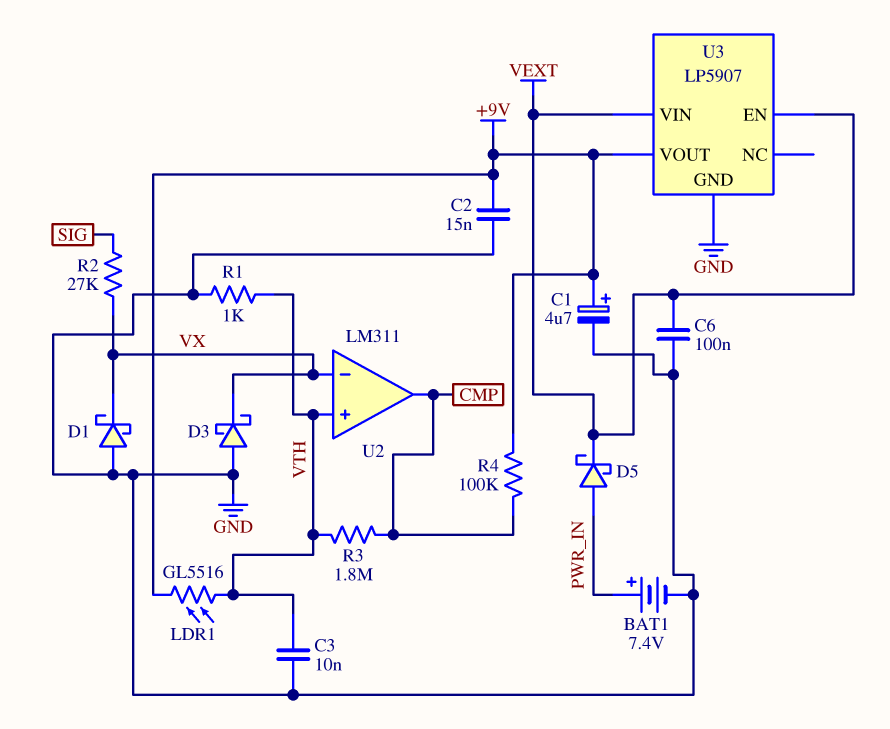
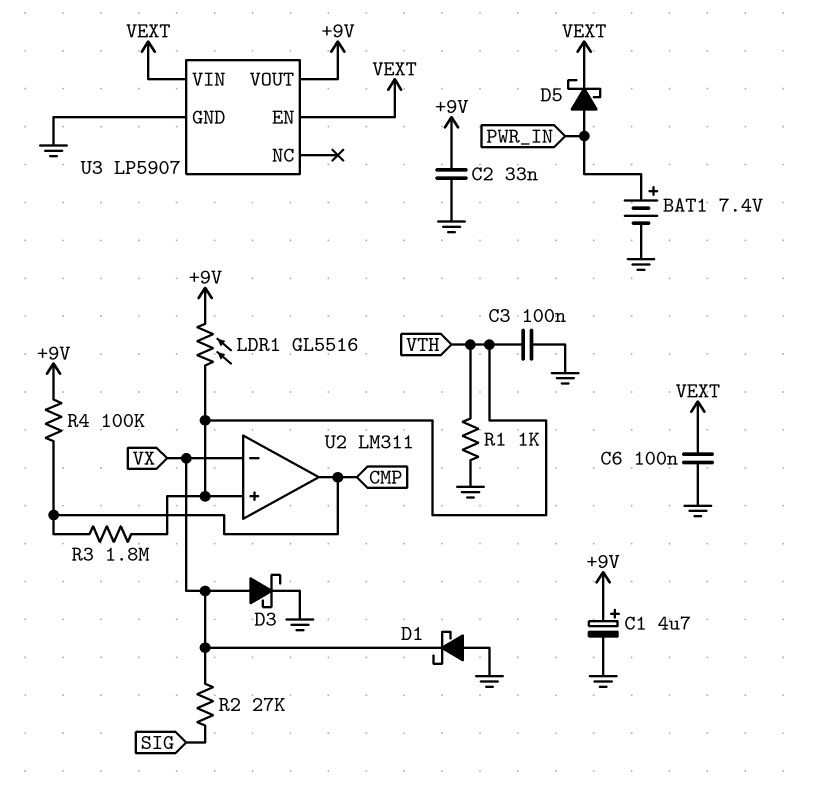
C2: 15nF (+9V, GND) -> 33nF (+9V, GND)
C3: 10nF (GND, VTH) -> 100nF (GND, VTH)
D3: schottky (A GND, K VX) -> schottky (A VX, K GND)

